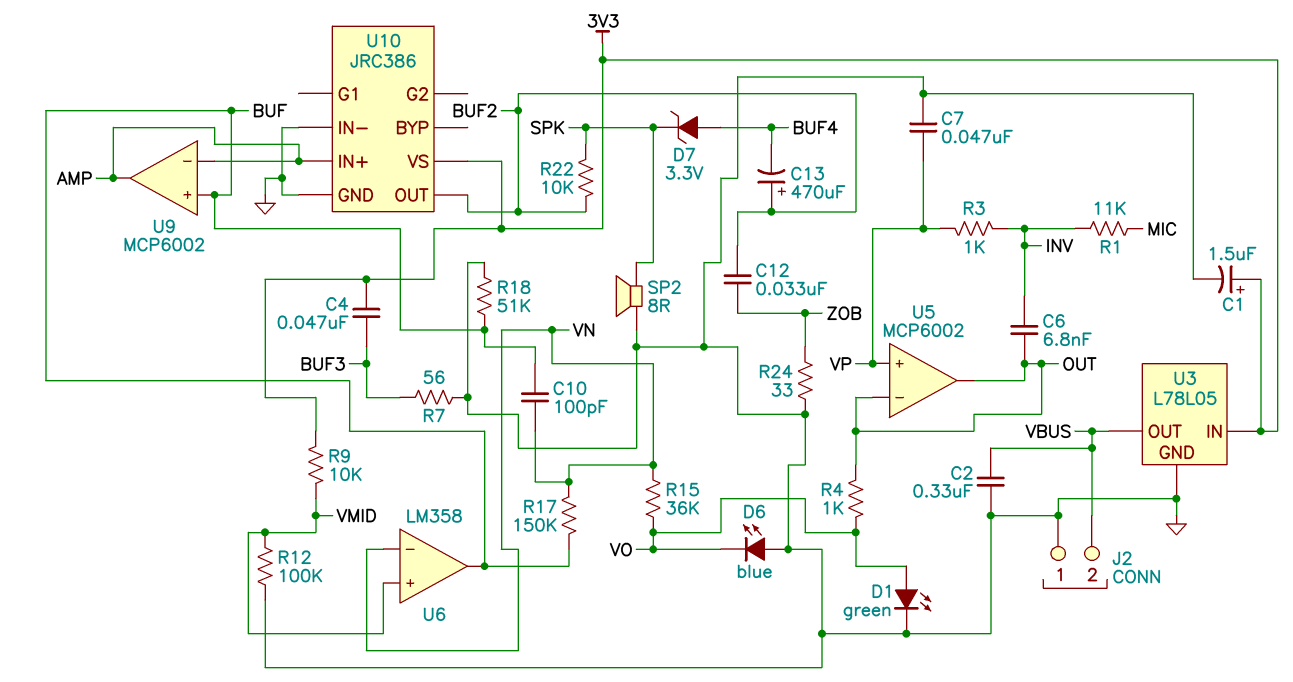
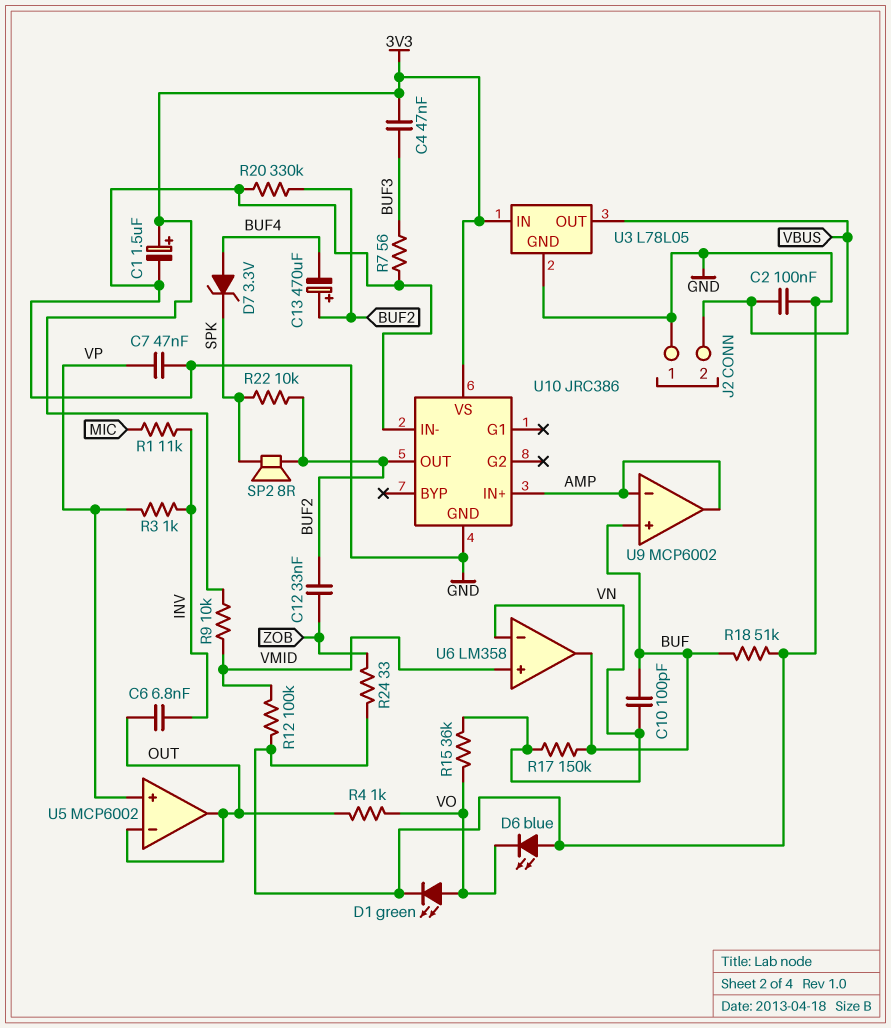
C2: 330nF (GND, VBUS) -> 100nF (GND, VBUS)
R20: none -> 330k (BUF2, GND)
SP2: speaker 8R (GND, SPK) -> speaker 8R (BUF2, SPK)

